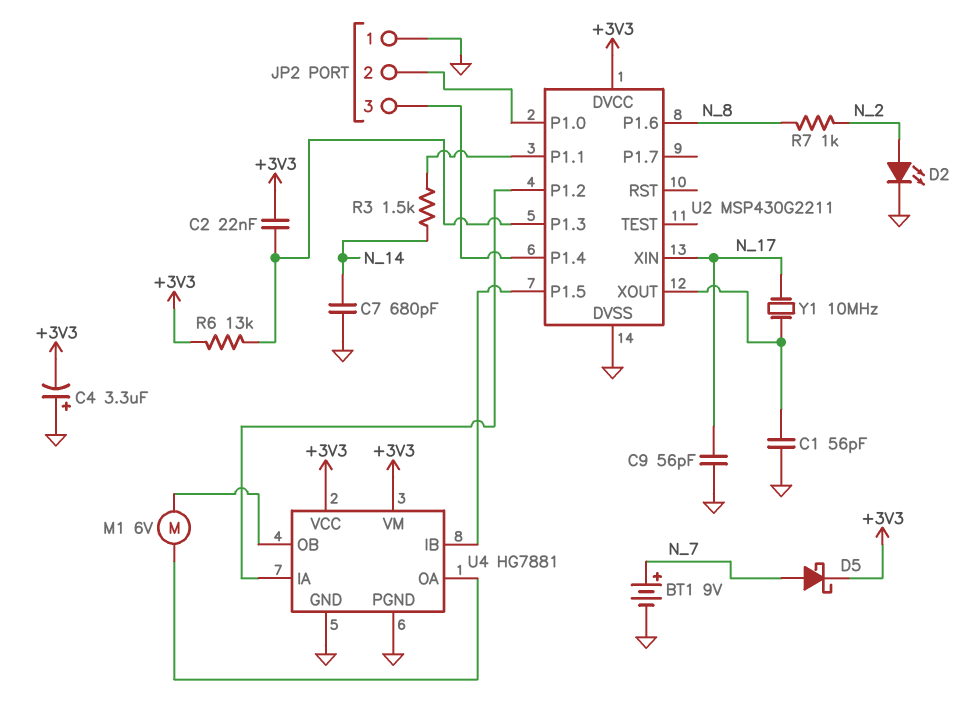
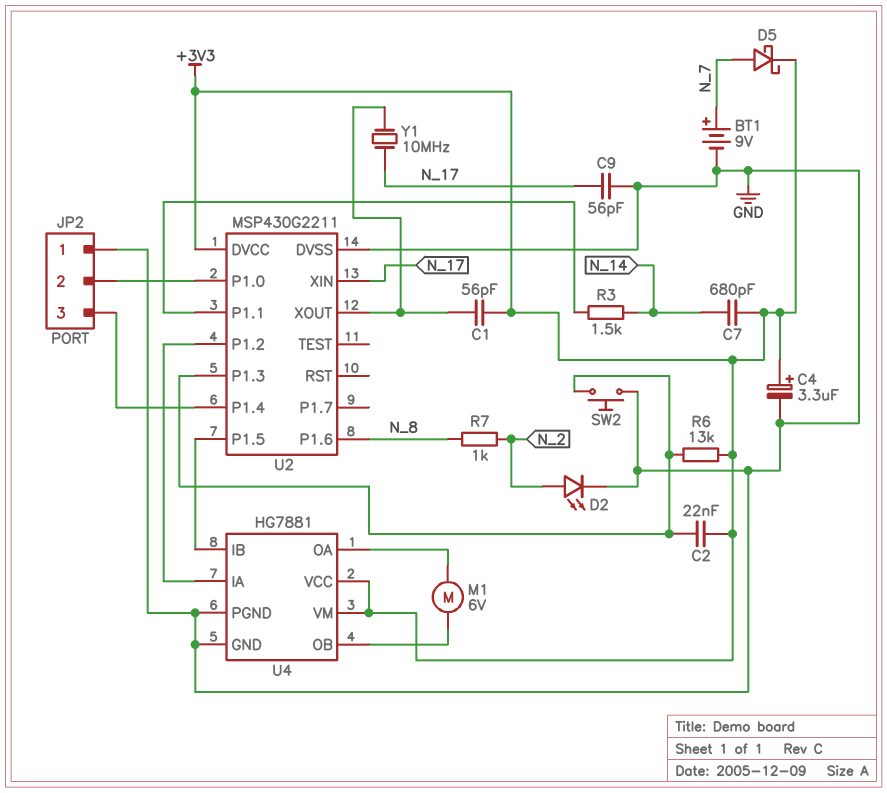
C1: 56pF (GND, U2/XOUT) -> 56pF (+3V3, U2/XOUT)
C4: 3.3uF (plus GND, minus +3V3) -> 3.3uF (plus +3V3, minus GND)
C7: 680pF (GND, N_14) -> 680pF (+3V3, N_14)
SW2: none -> button (GND, U2/P1.3)

